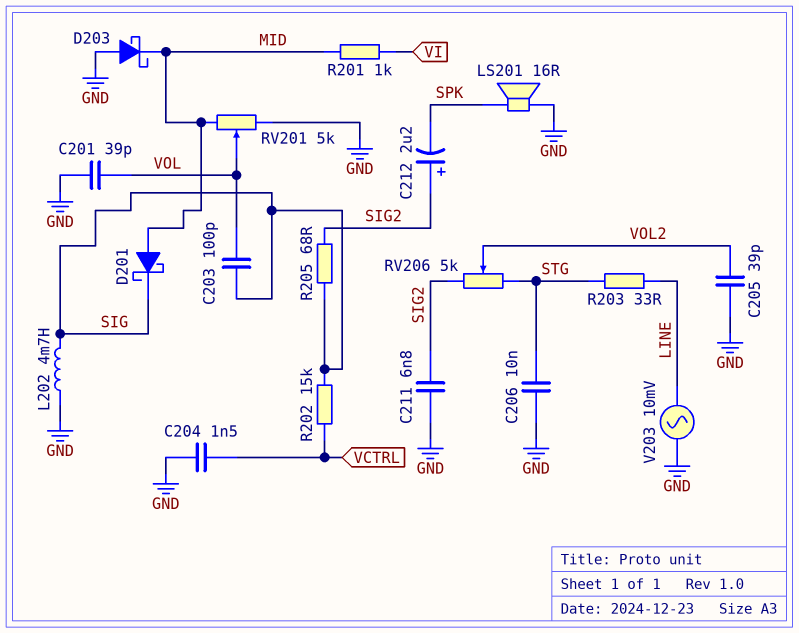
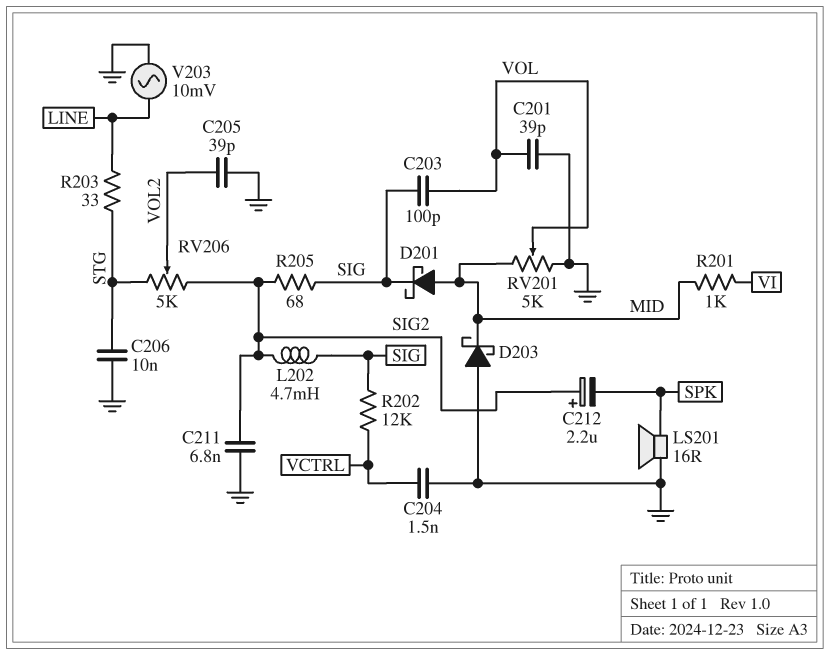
L202: 4.7mH (GND, SIG) -> 4.7mH (SIG, SIG2)
R202: 15k (SIG, VCTRL) -> 12k (SIG, VCTRL)

